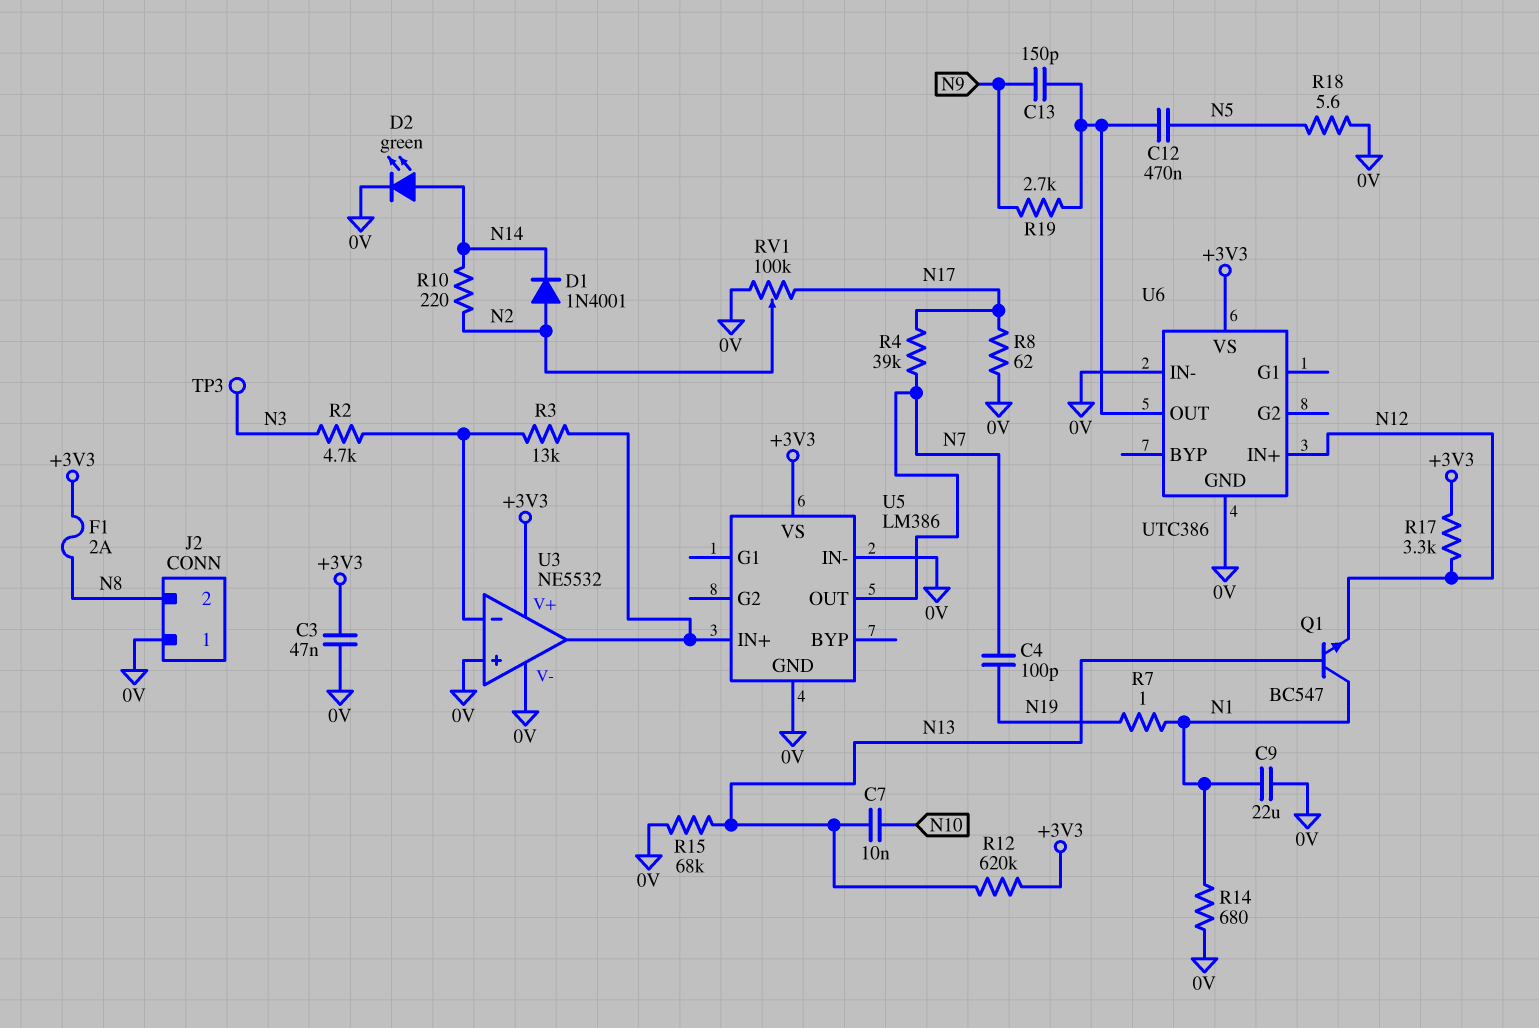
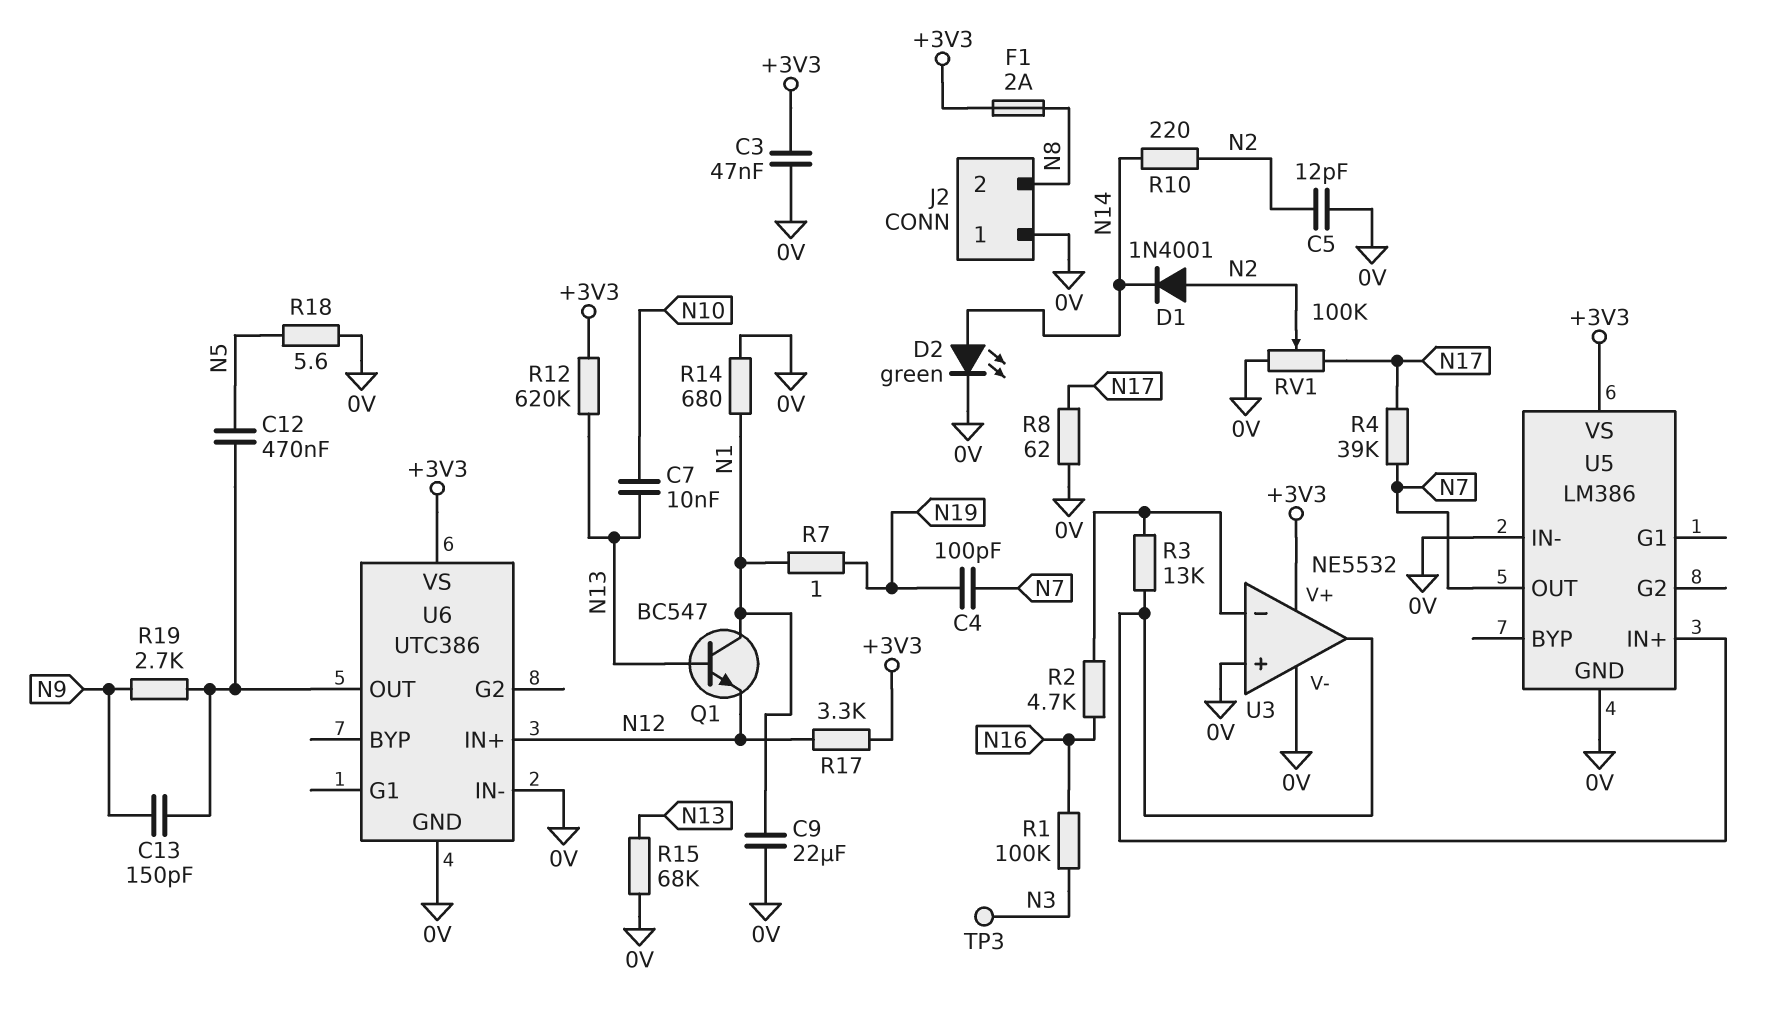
C5: none -> 12pF (0V, N2)
R1: none -> 100k (N3, N16)
R2: 4.7k (N3, U3/in-) -> 4.7k (N16, U3/in-)

